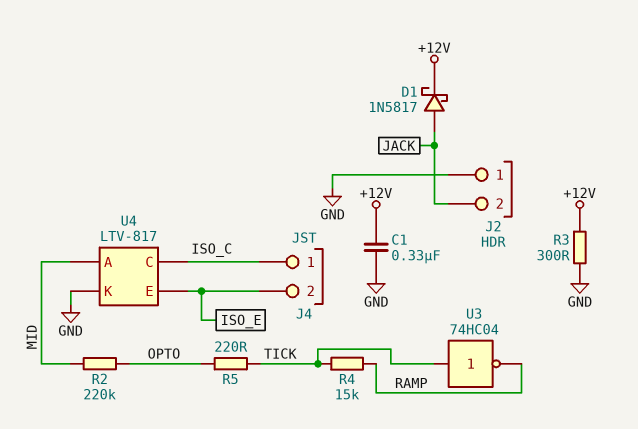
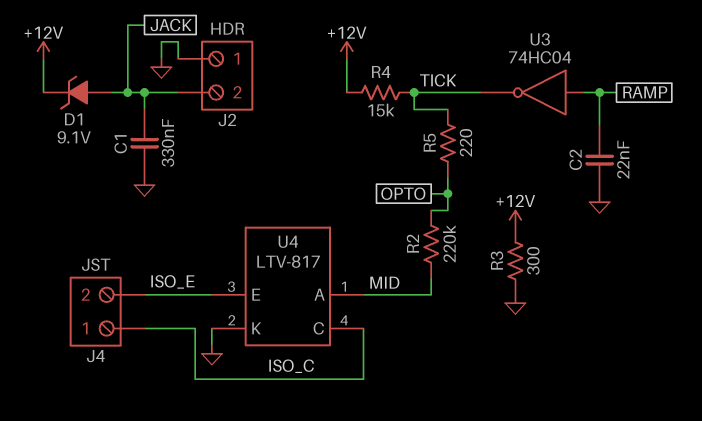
C1: 330nF (+12V, GND) -> 330nF (GND, JACK)
C2: none -> 22nF (GND, RAMP)
D1: schottky 1N5817 (A JACK, K +12V) -> zener 9.1V (A JACK, K +12V)
R4: 15k (RAMP, TICK) -> 15k (+12V, TICK)
U3: NOT 74HC04 (in TICK, out RAMP) -> NOT 74HC04 (in RAMP, out TICK)

